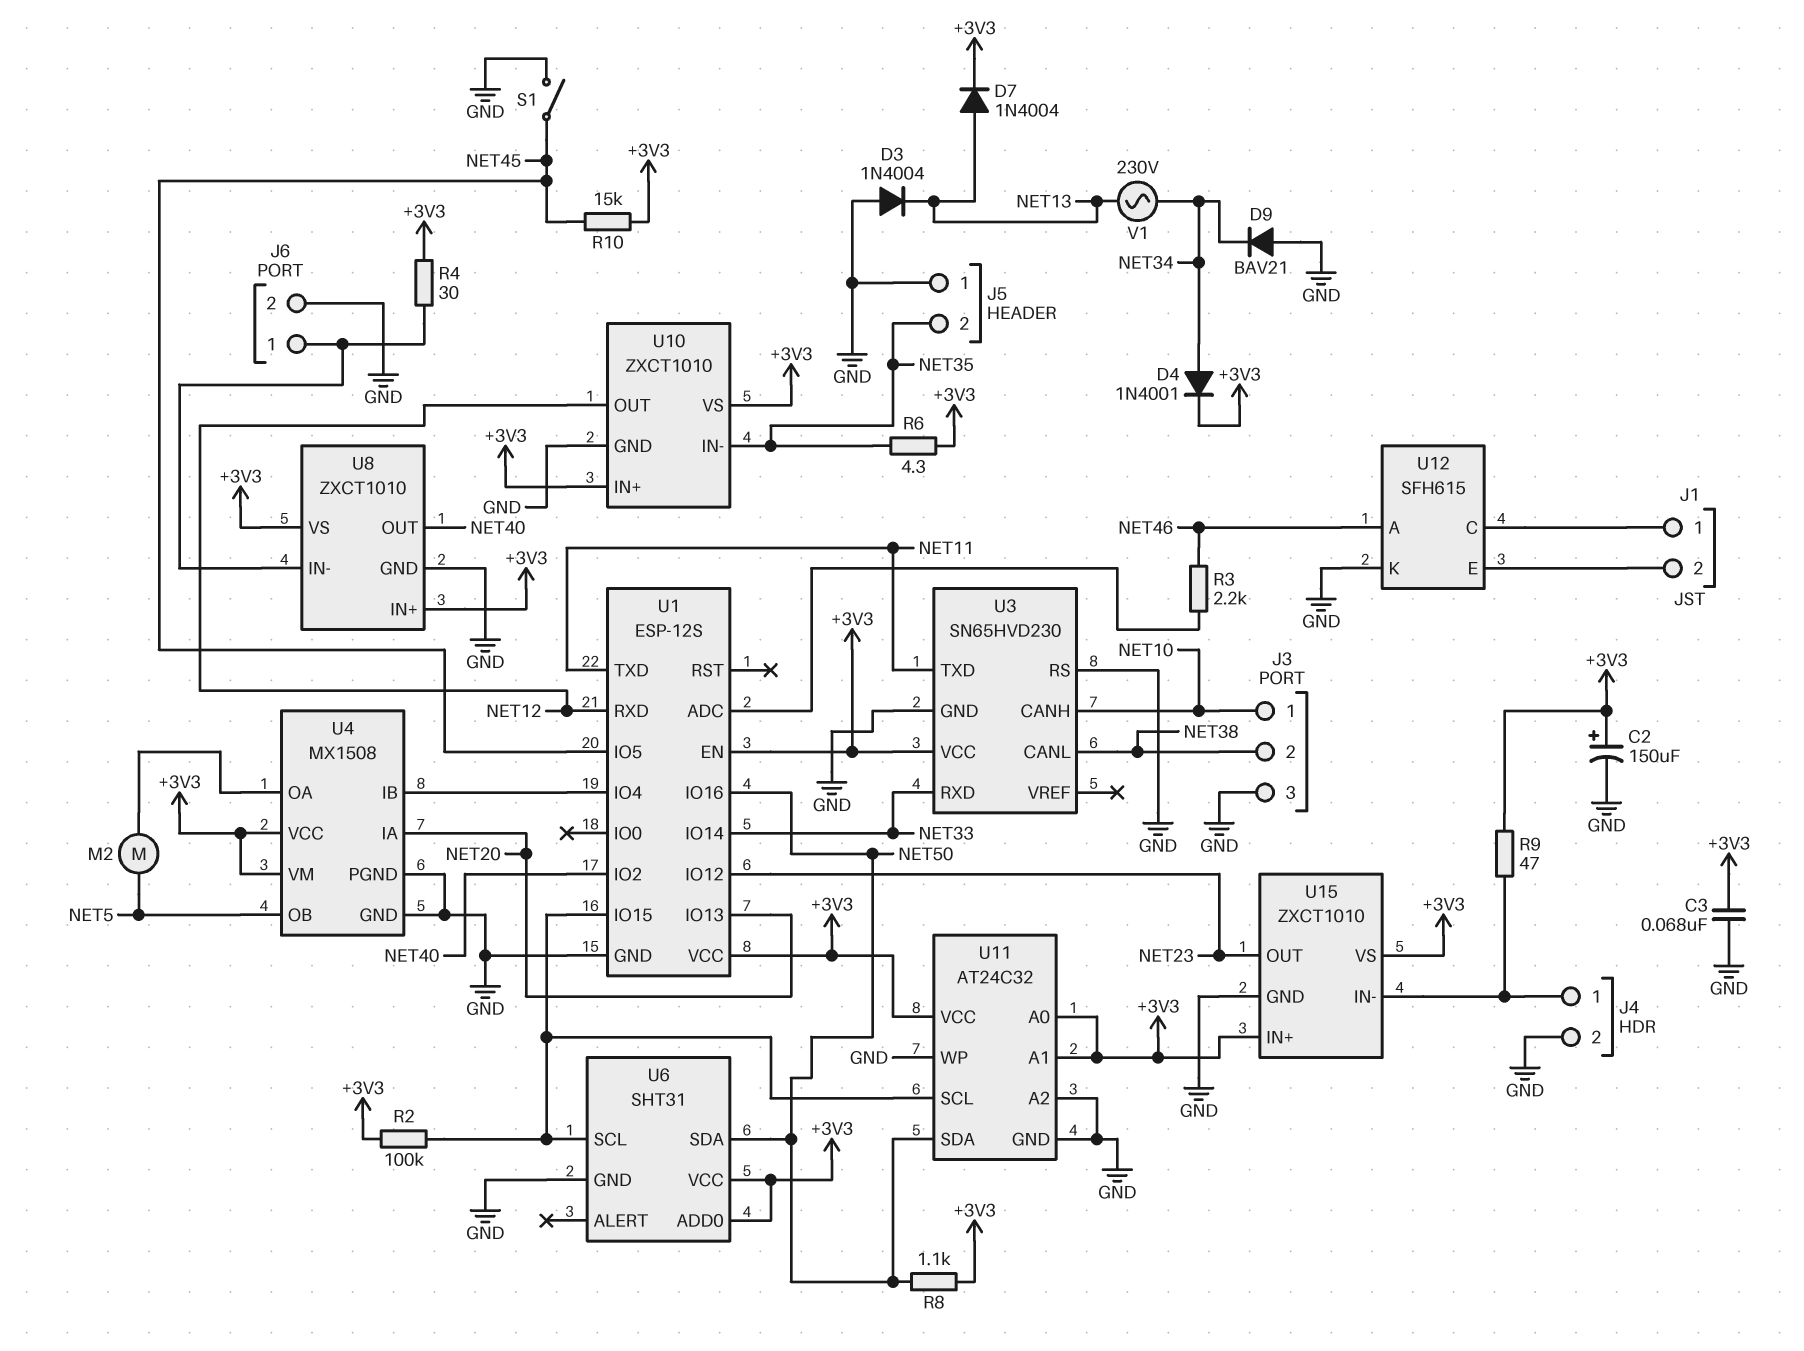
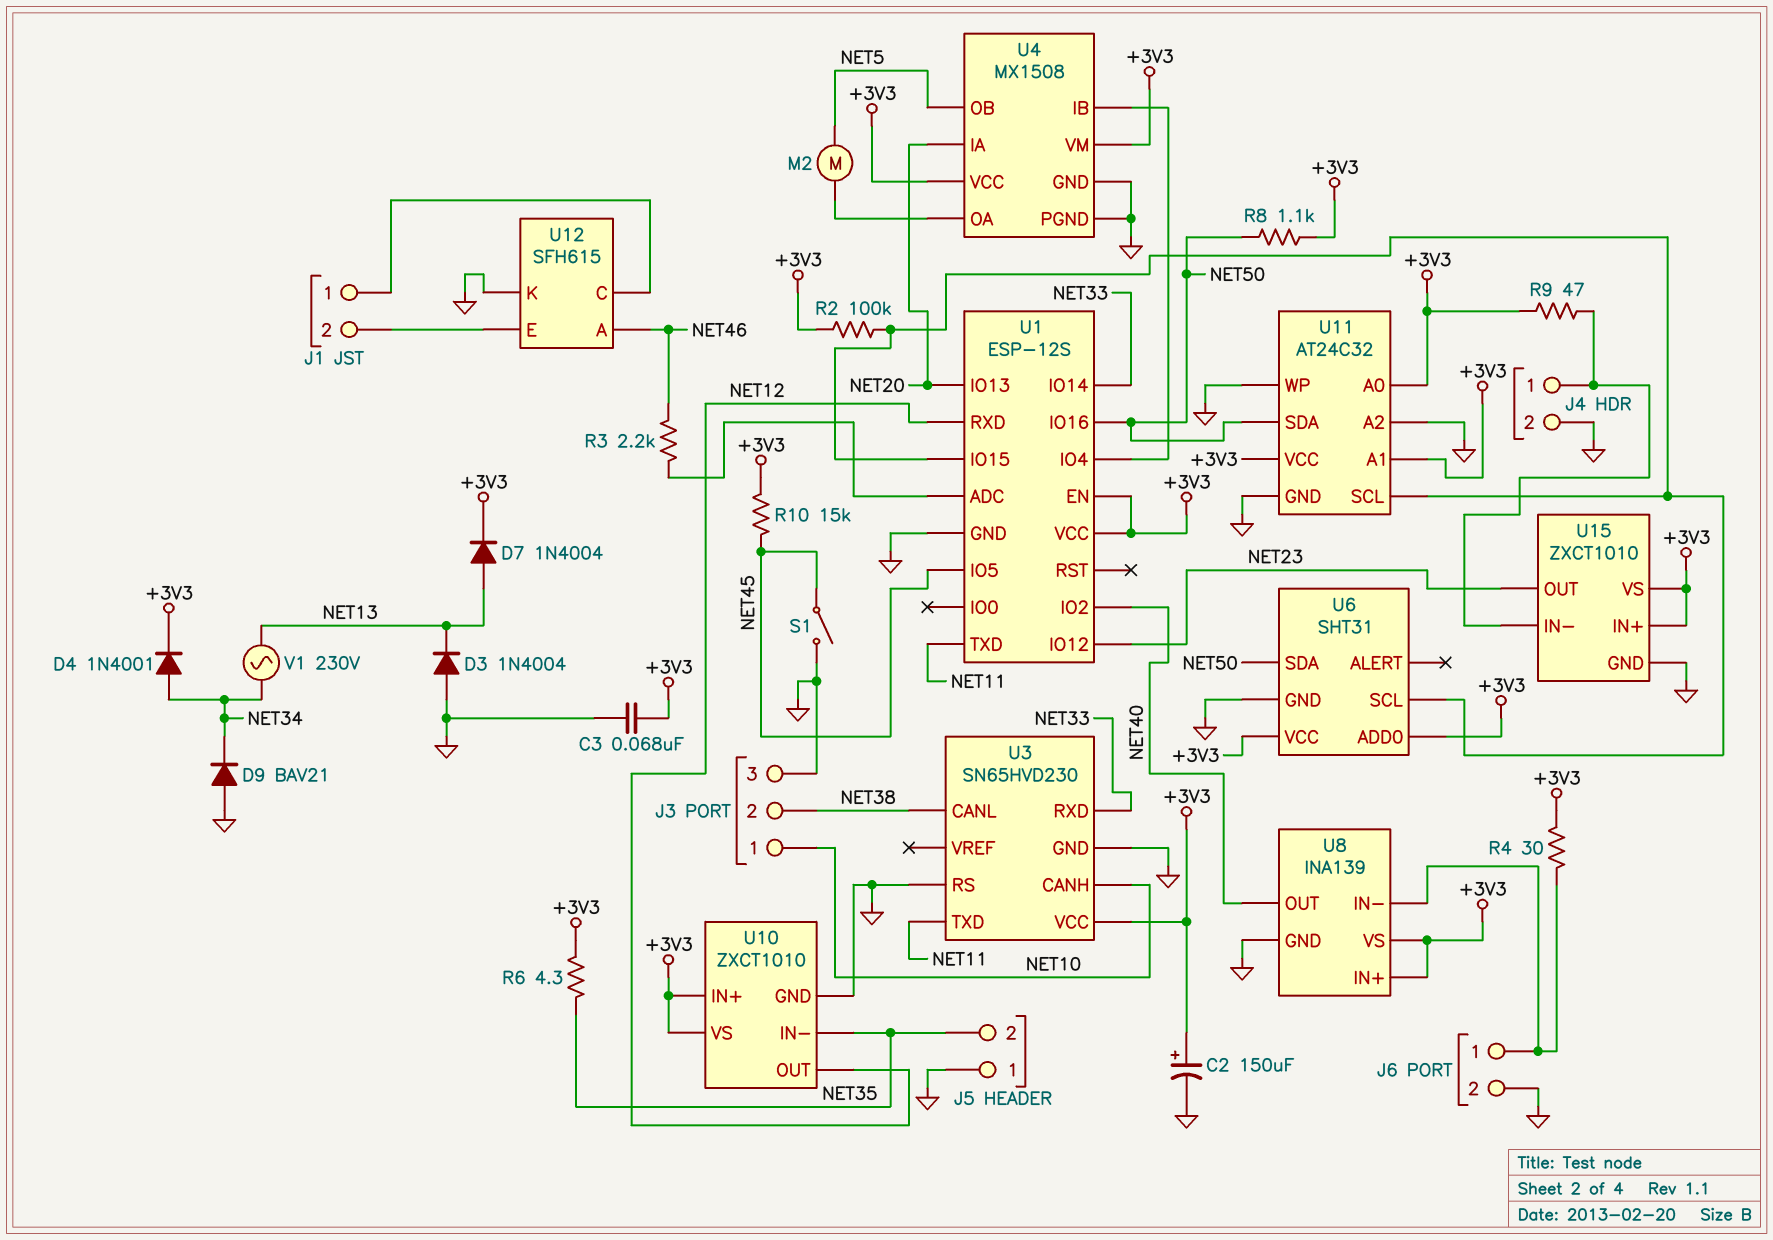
U8: ZXCT1010 -> INA139

